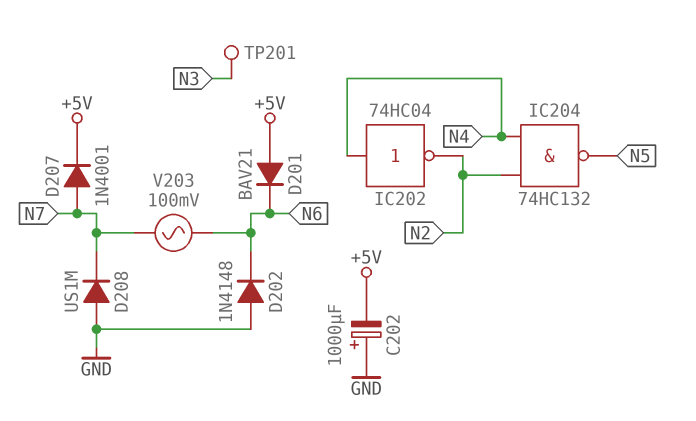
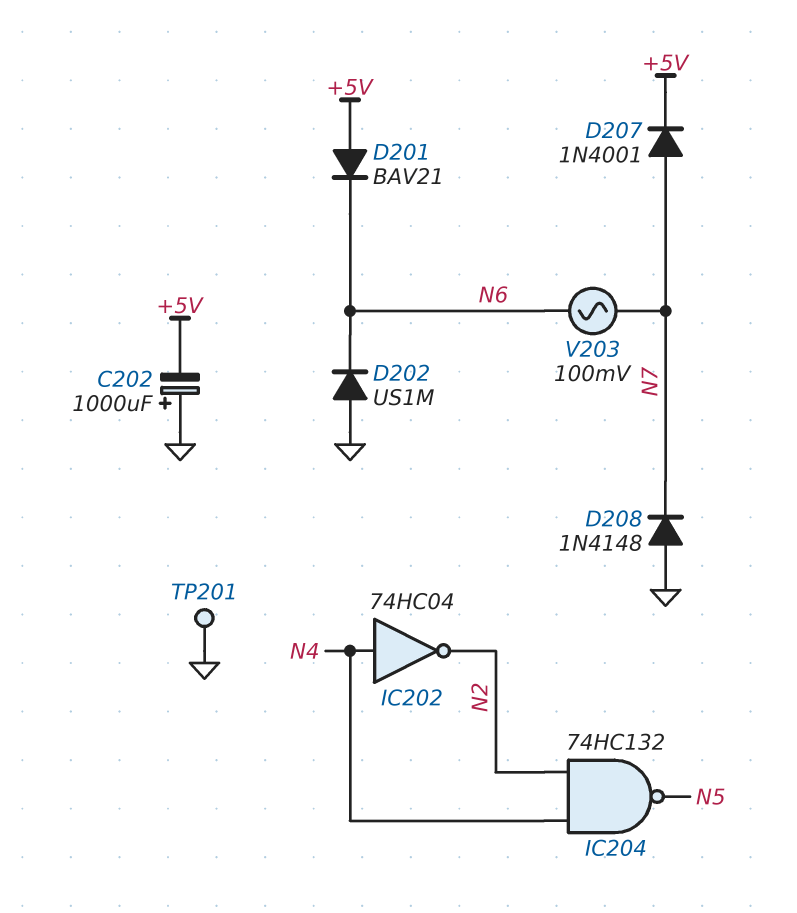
D202: diode 1N4148 (A GND, K N6) -> diode US1M (A GND, K N6)
D208: diode US1M (A GND, K N7) -> diode 1N4148 (A GND, K N7)
TP201: test point (N3) -> test point (GND)

